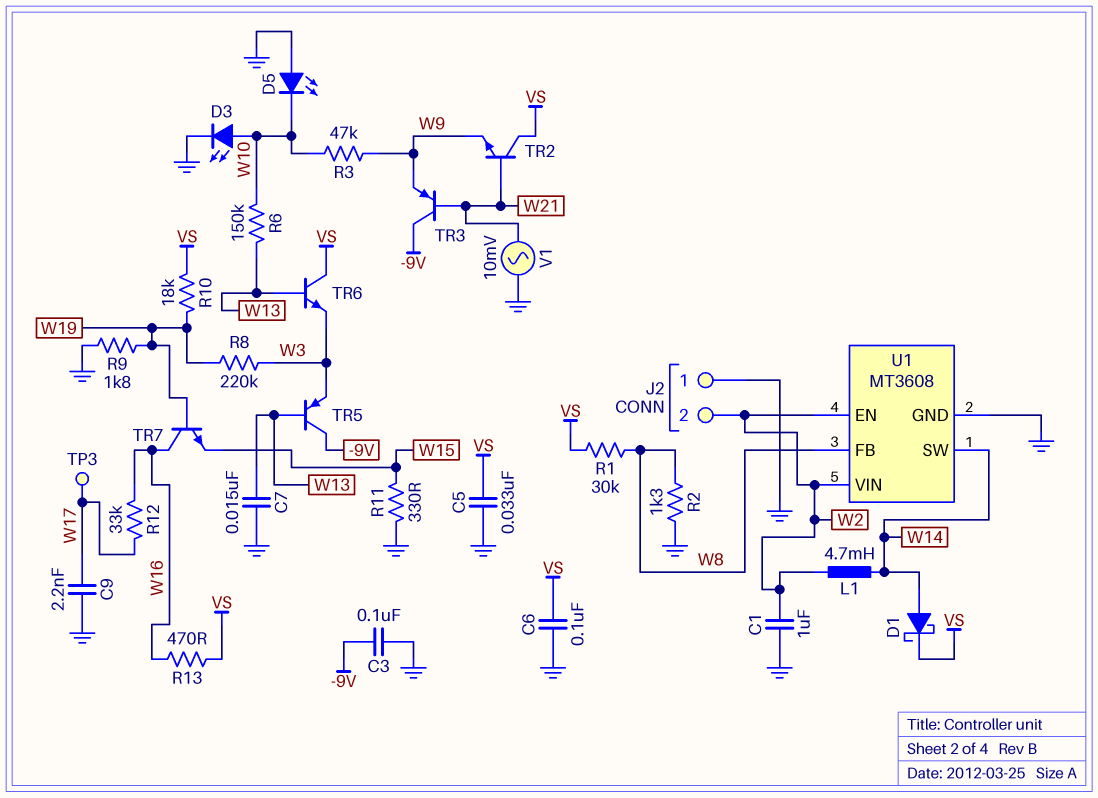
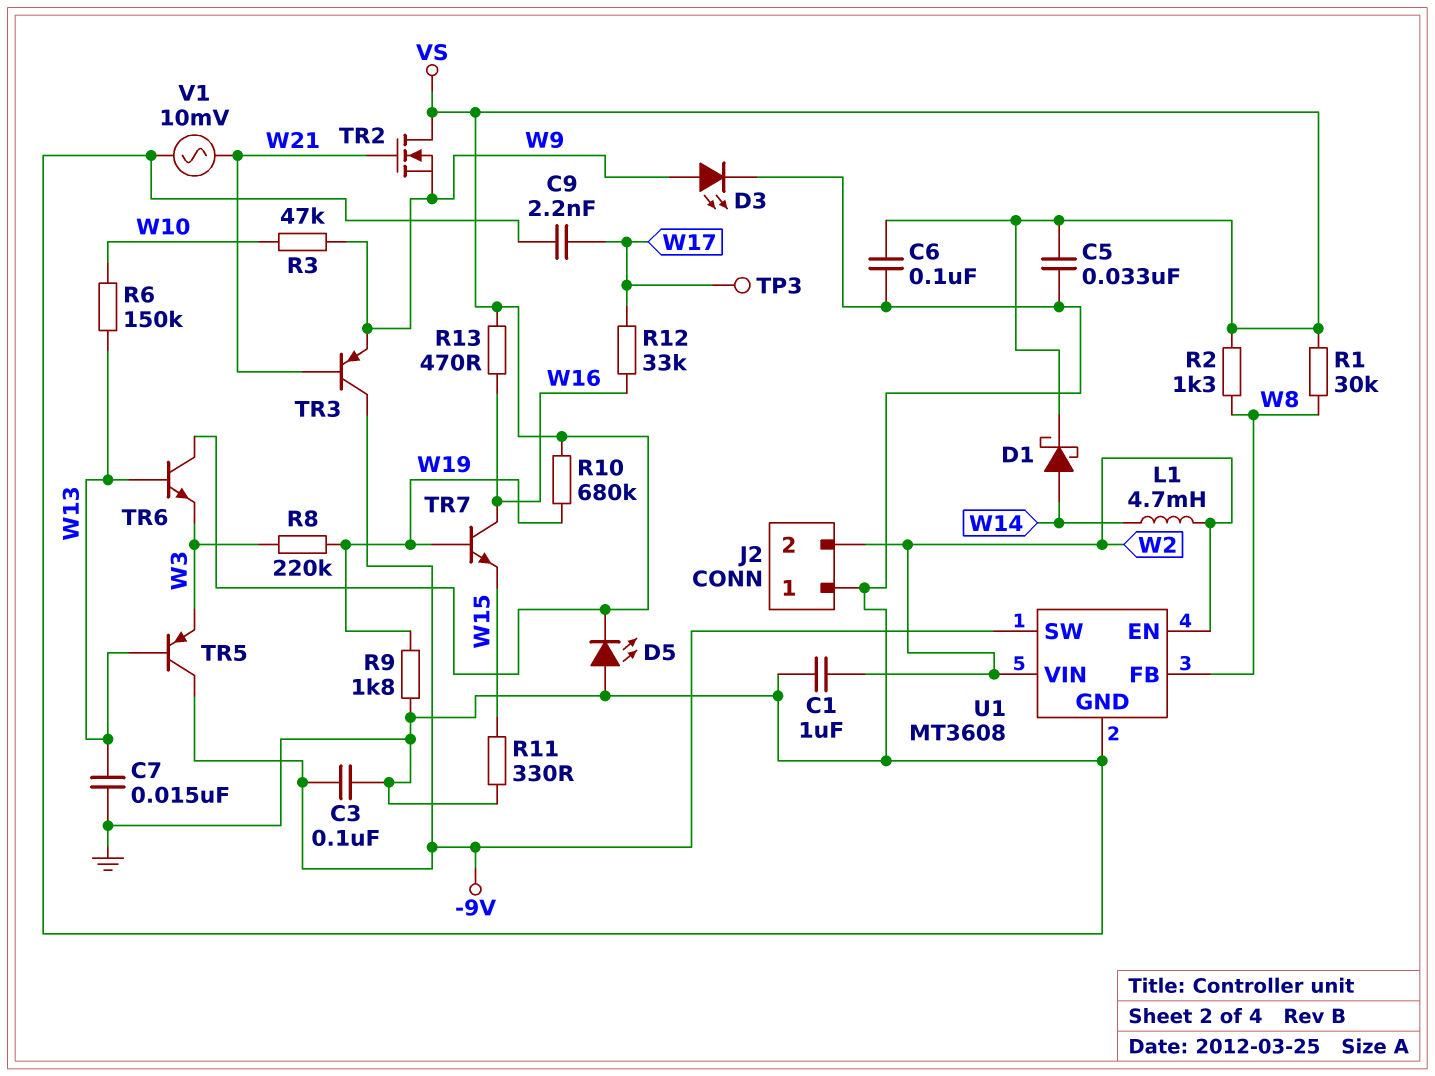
D3: LED (A W10, K GND) -> LED (A W9, K GND)
D5: LED (A GND, K W10) -> LED (A GND, K VS)
R2: 1.3k (GND, W8) -> 1.3k (VS, W8)
R10: 18k (VS, W19) -> 680k (VS, W19)
TR2: NPN (B W21, C VS, E W9) -> NMOS (G W21, D VS, S W9)
U1 pin SW: W14 -> -9V

